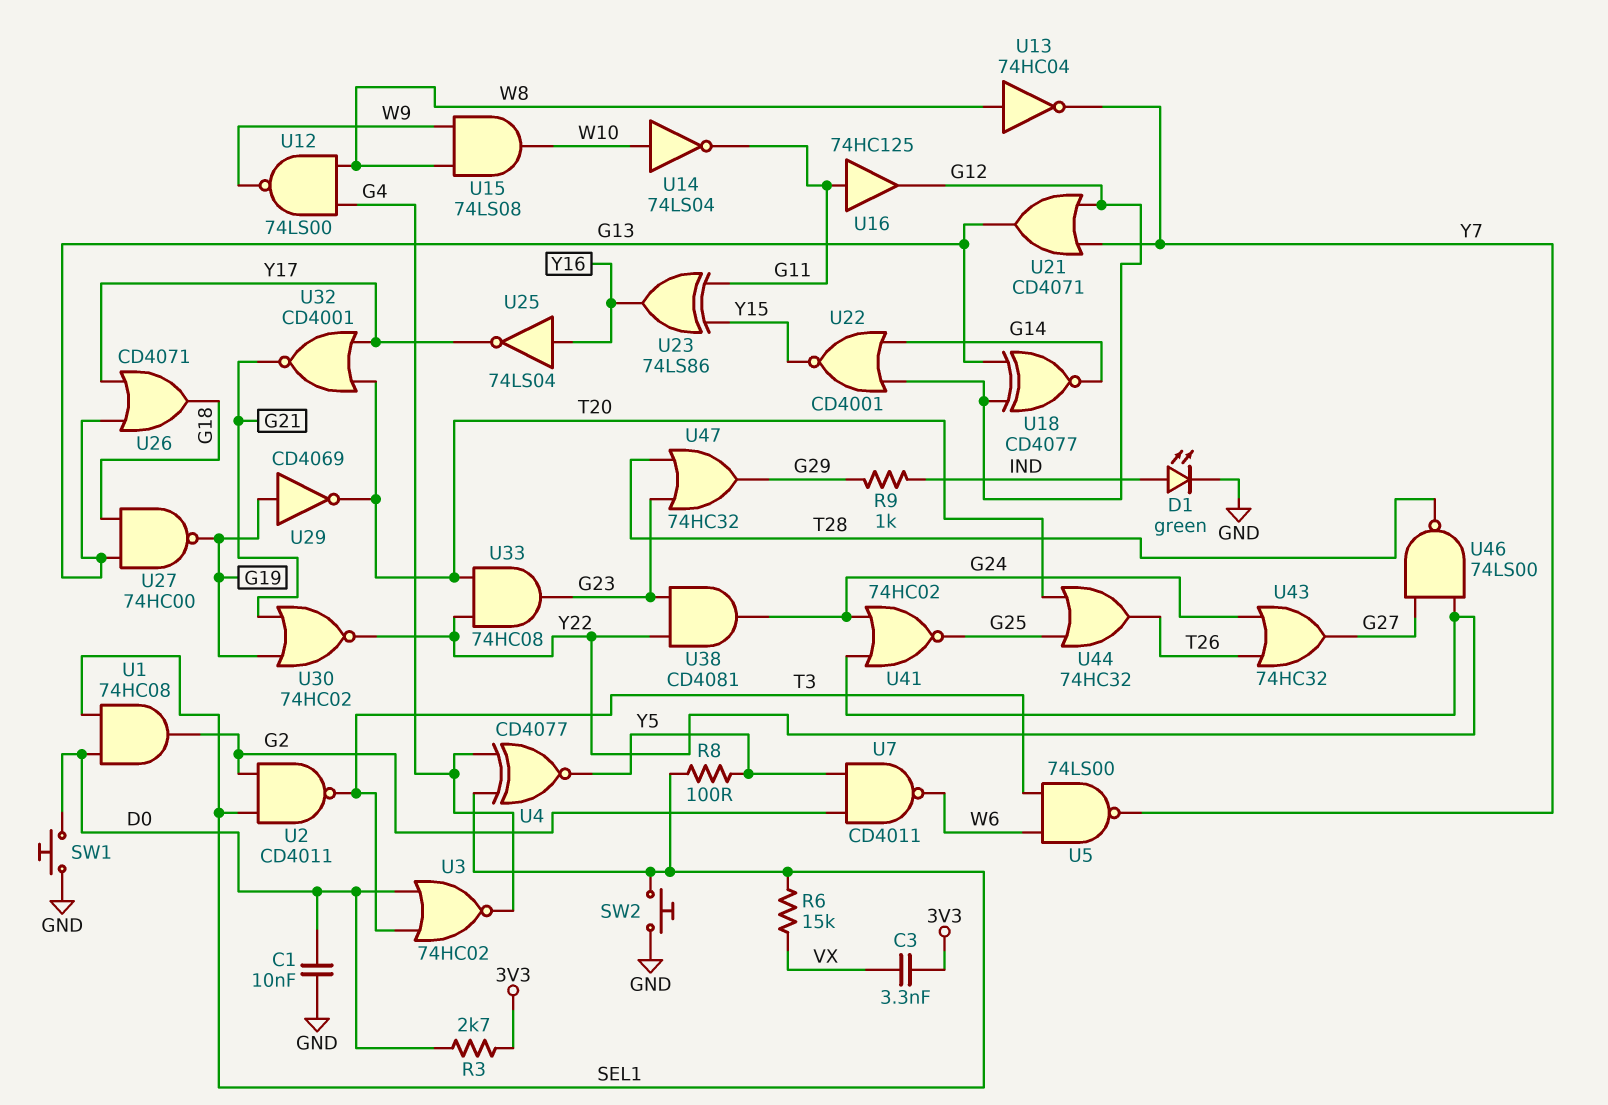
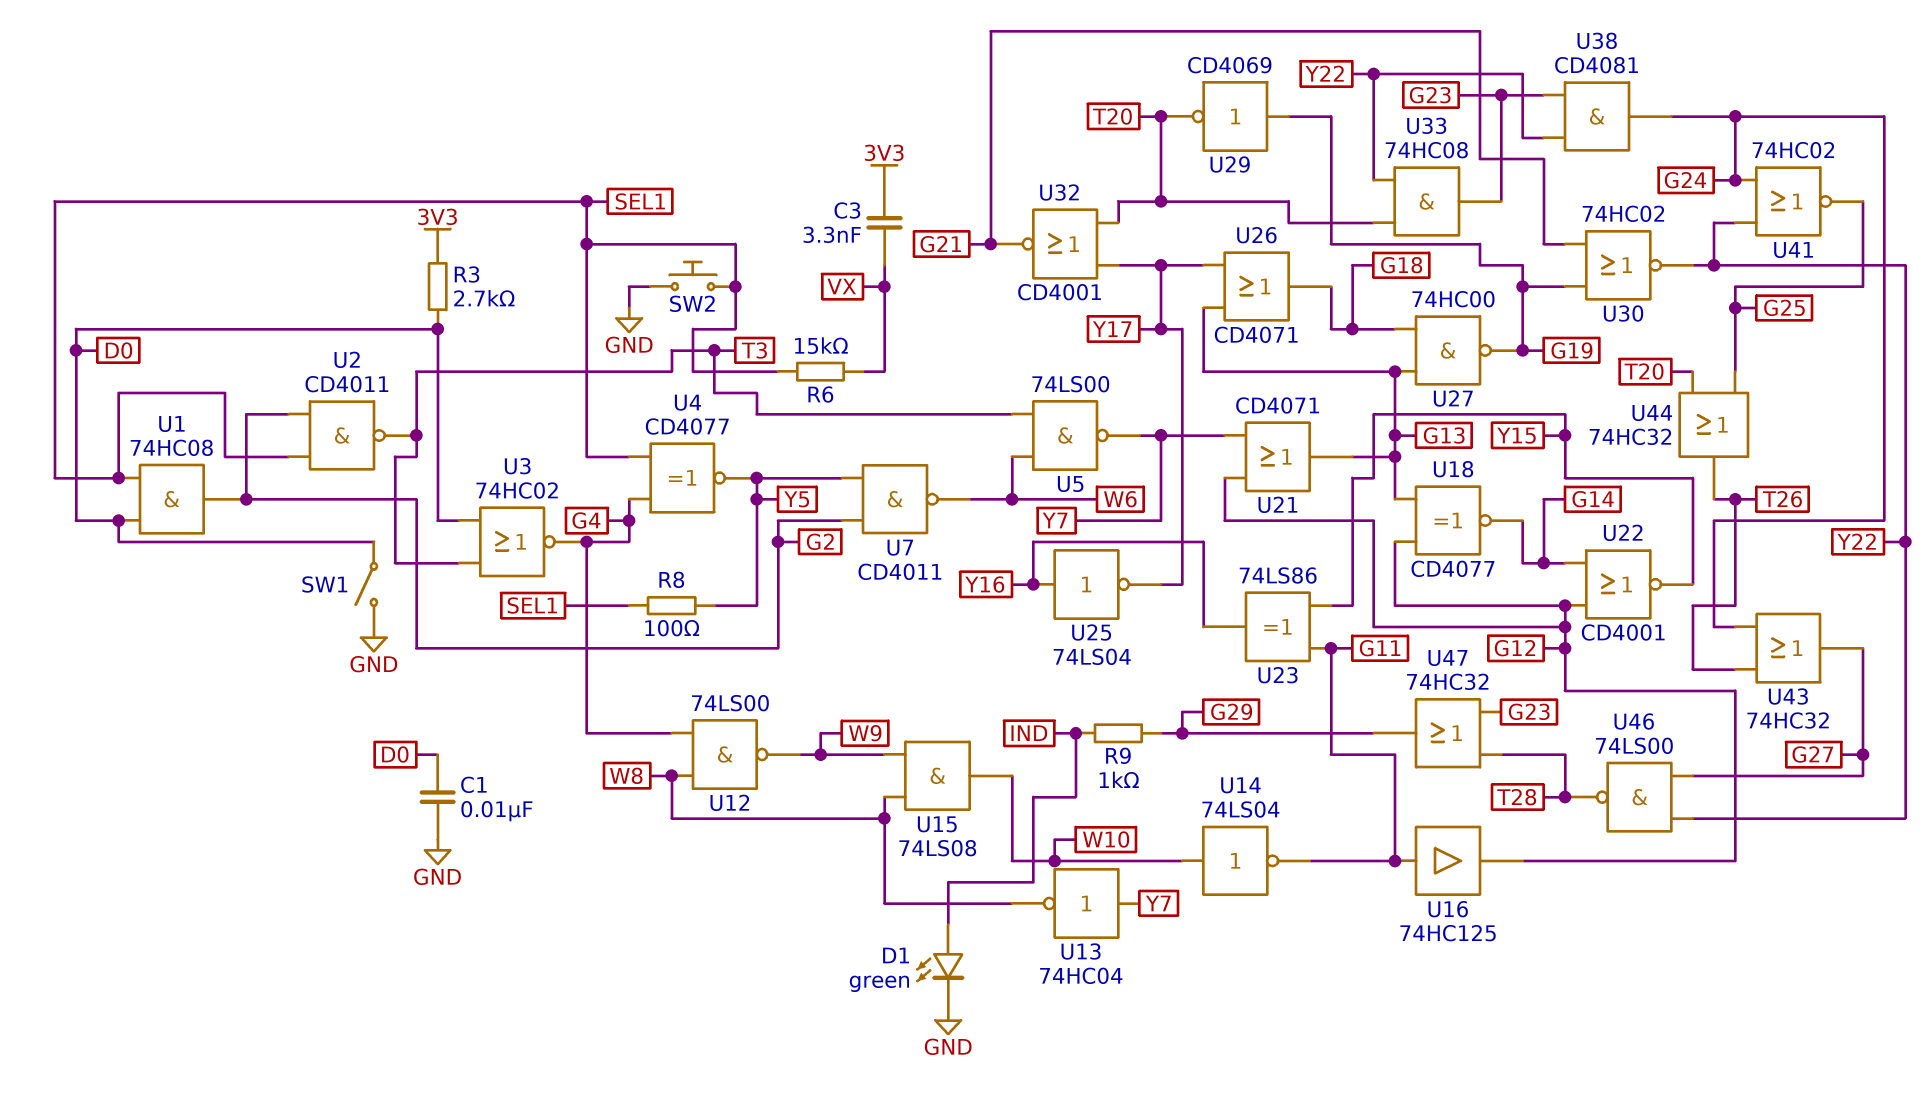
SW1: button (D0, GND) -> switch (D0, GND)
U13: NOT 74HC04 (in W8, out Y7) -> NOT 74HC04 (in Y7, out W8)

